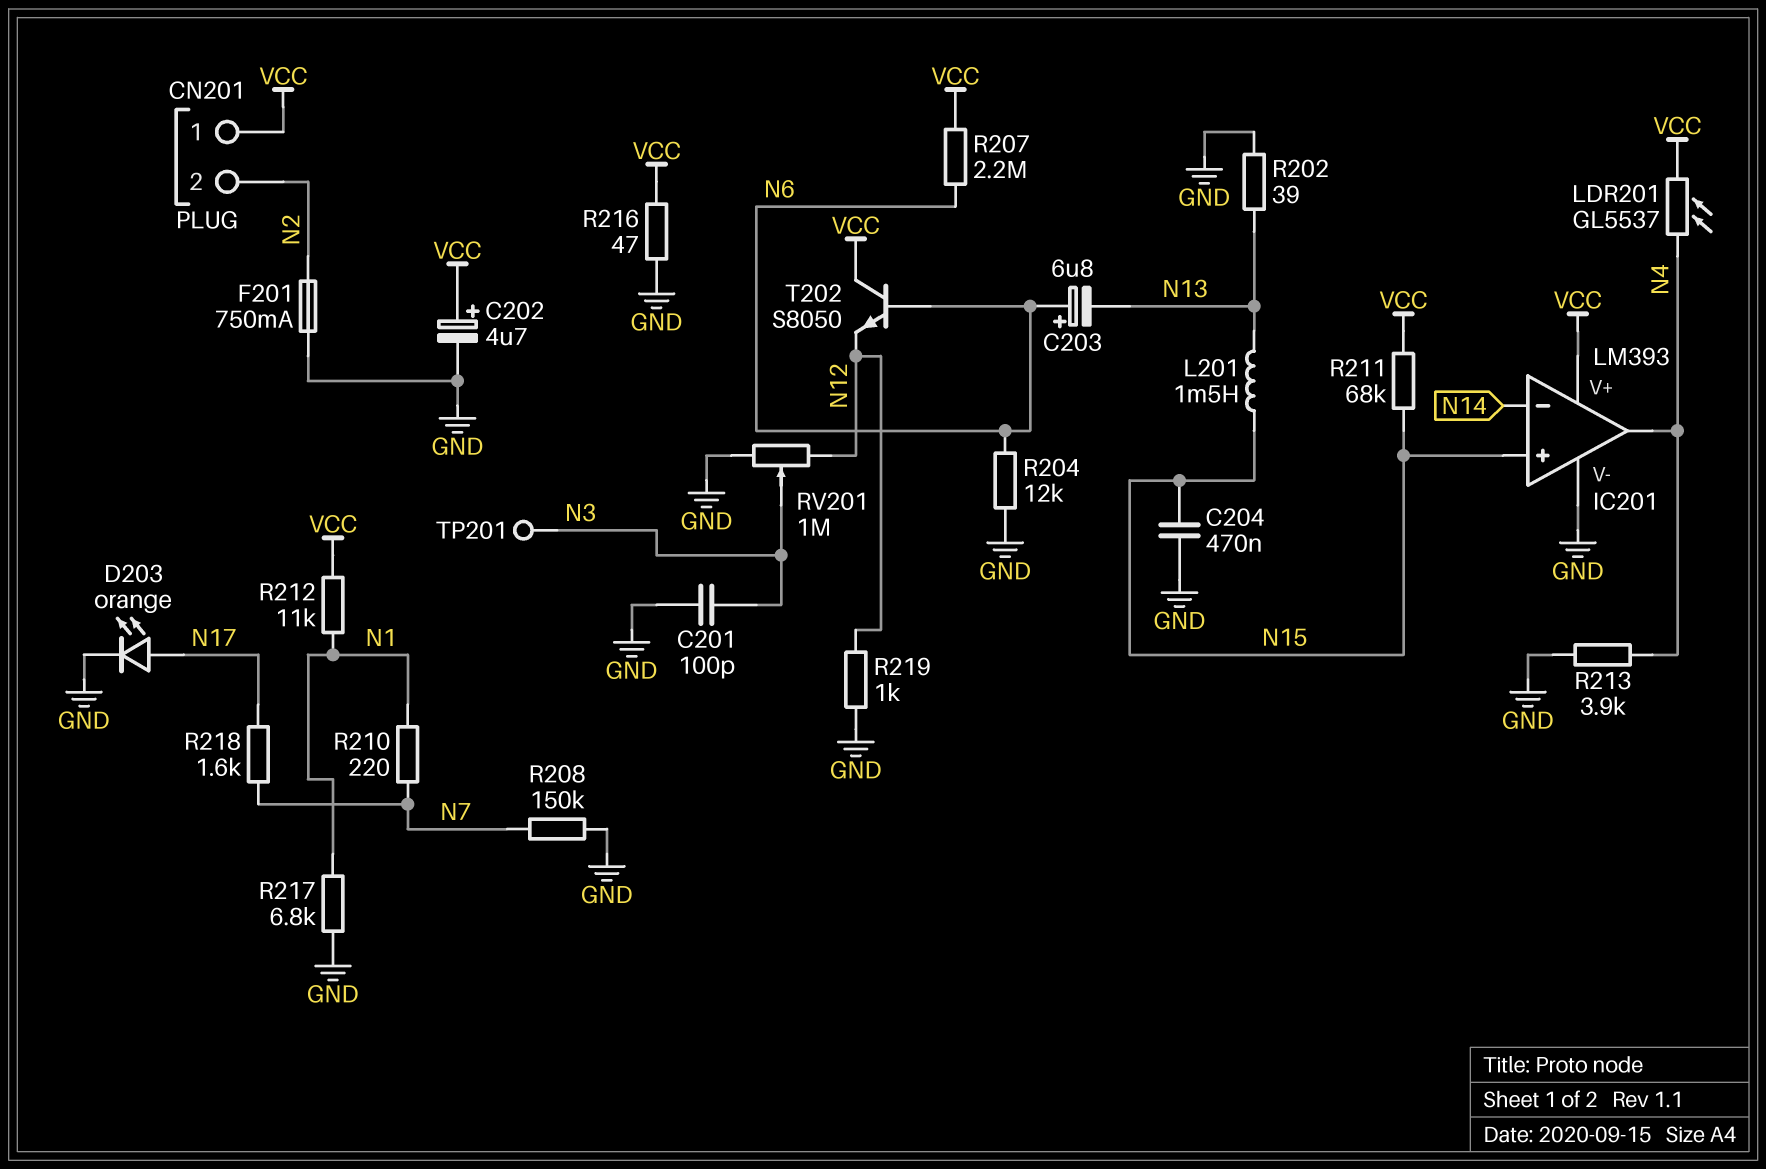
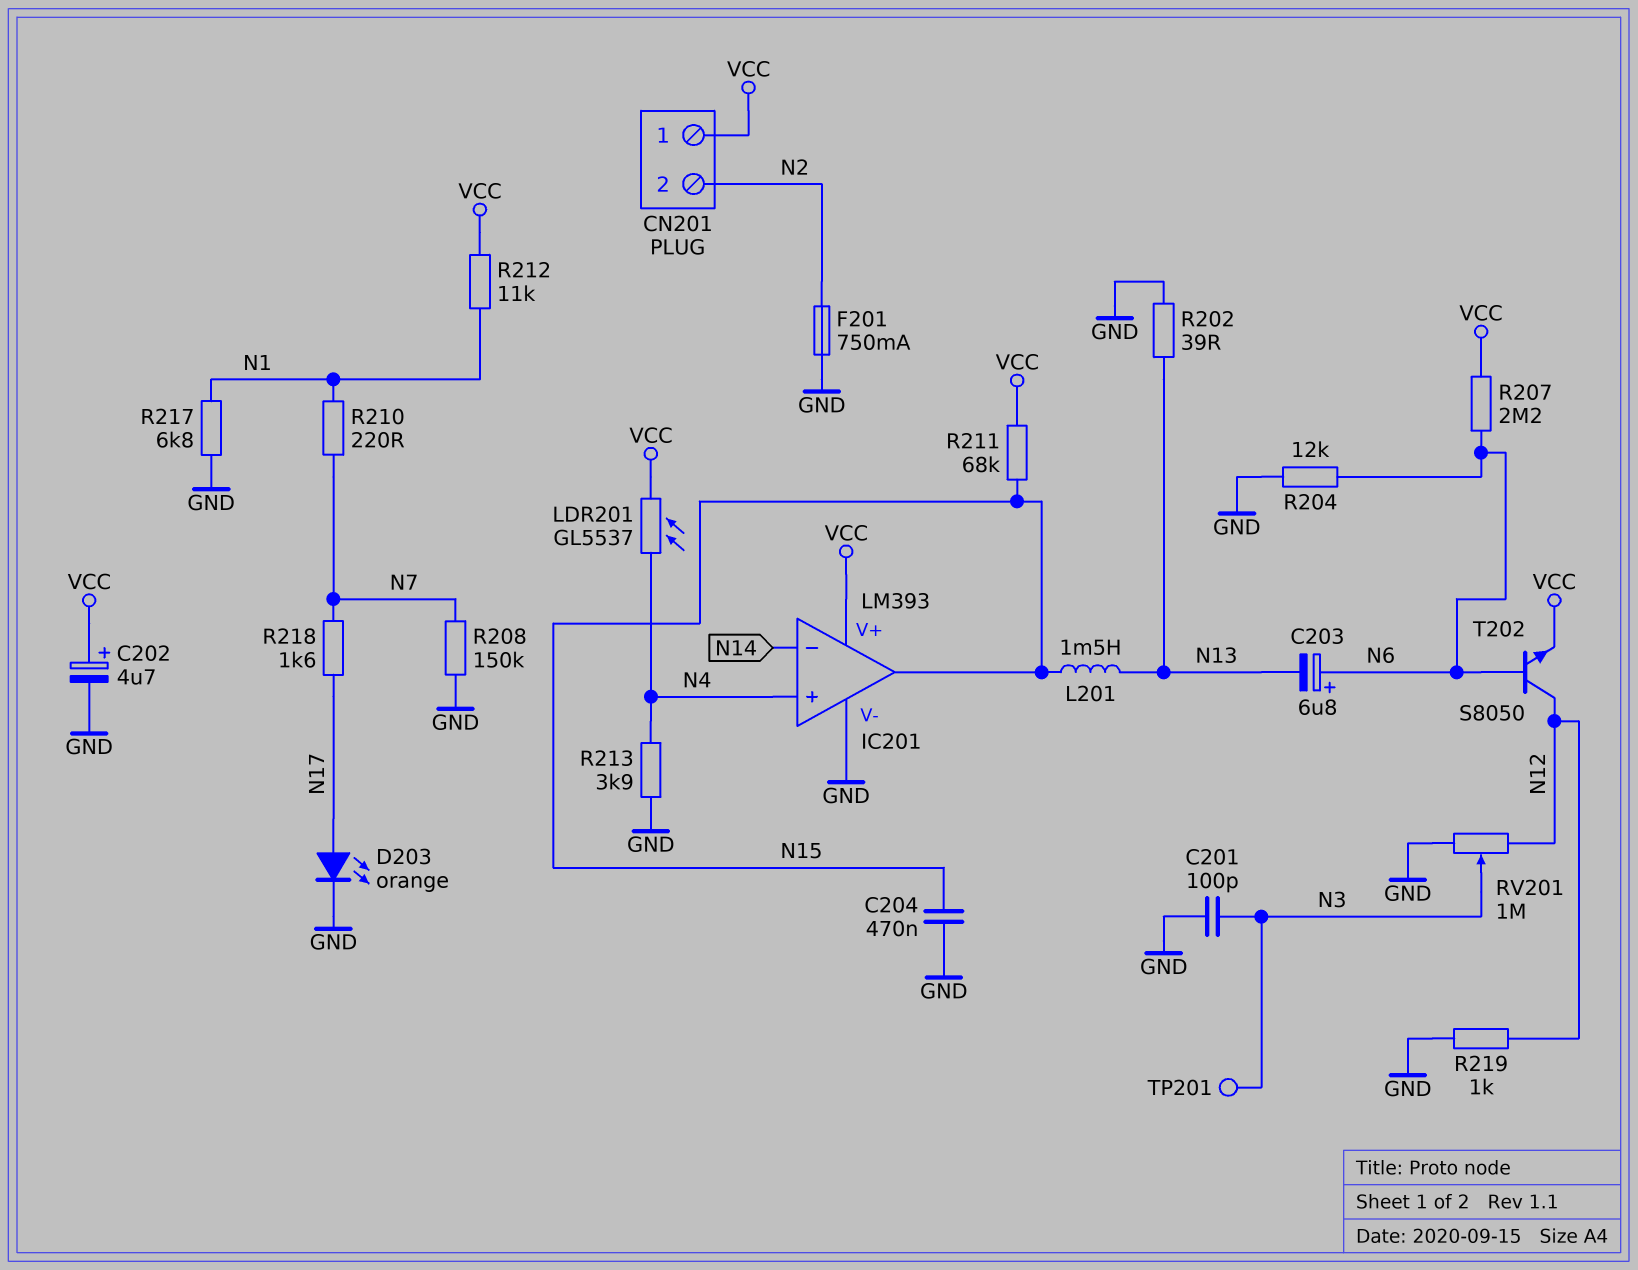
IC201 pin in+: N15 -> N4
IC201 pin out: N4 -> N15
R216: 47 (GND, VCC) -> none
T202: NPN S8050 (B N6, C VCC, E N12) -> NPN S8050 (B N6, C N12, E VCC)

